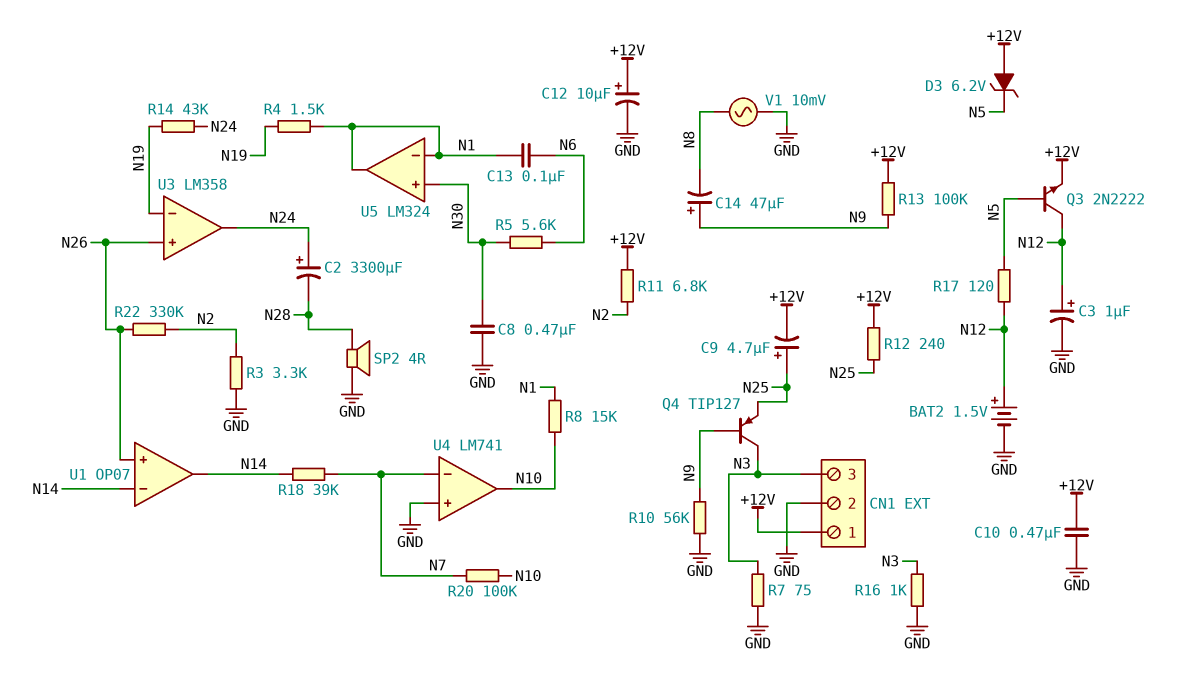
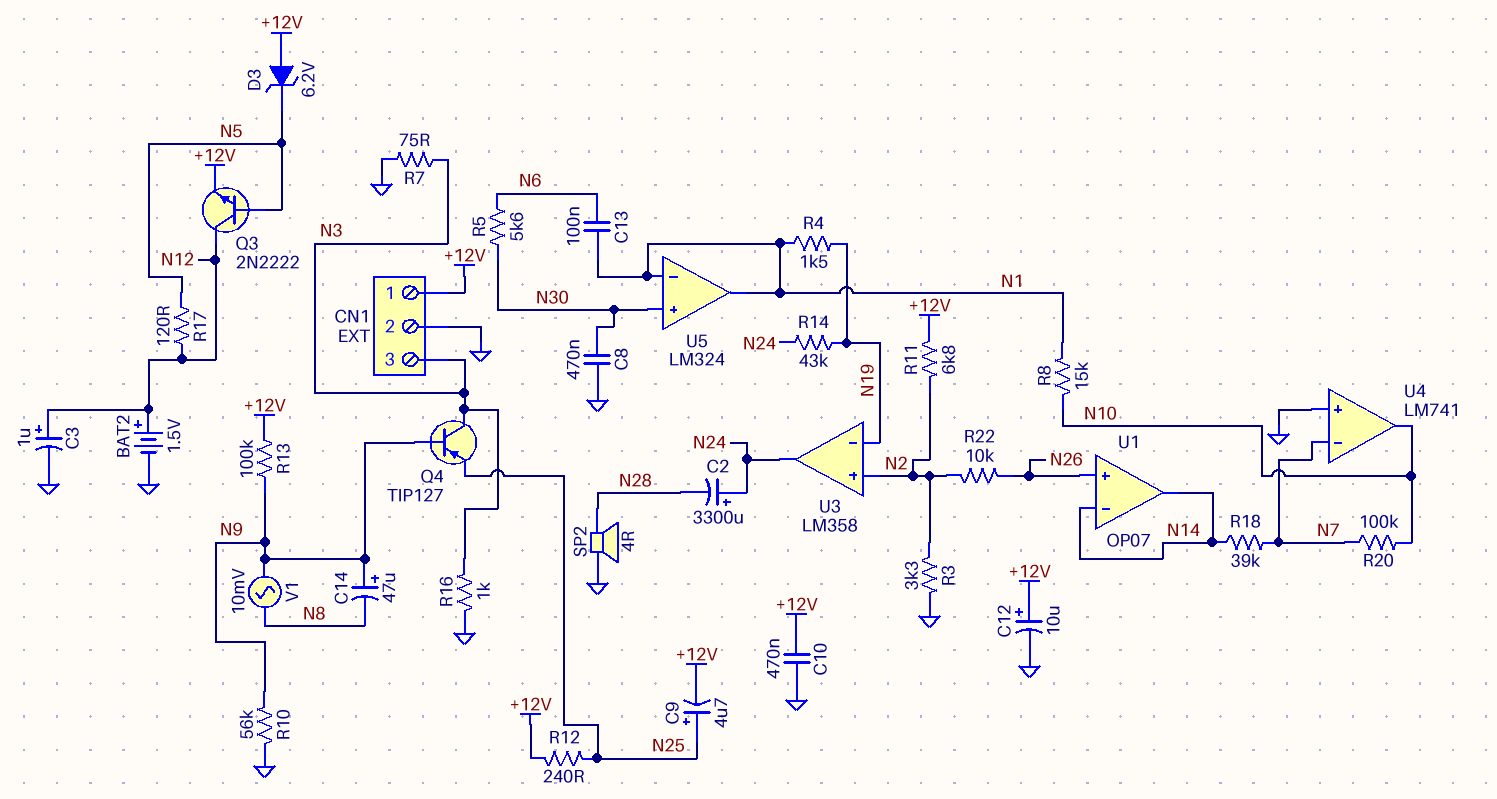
R22: 330k (N2, N26) -> 10k (N2, N26)
U3 pin in+: N26 -> N2
V1: AC 10mV (GND, N8) -> AC 10mV (N8, N9)

